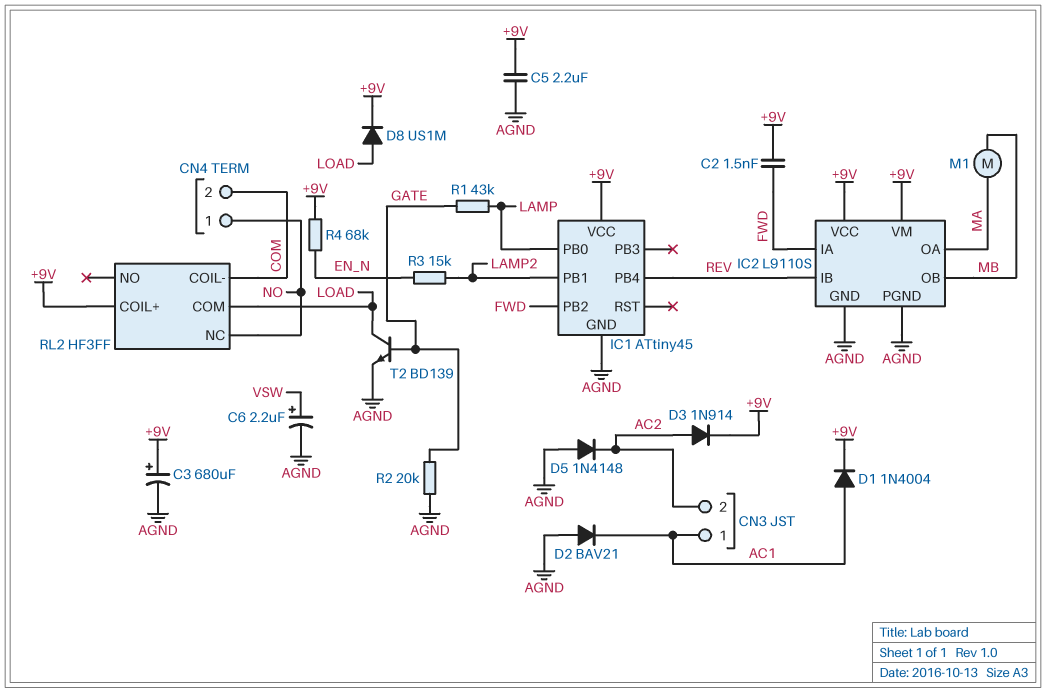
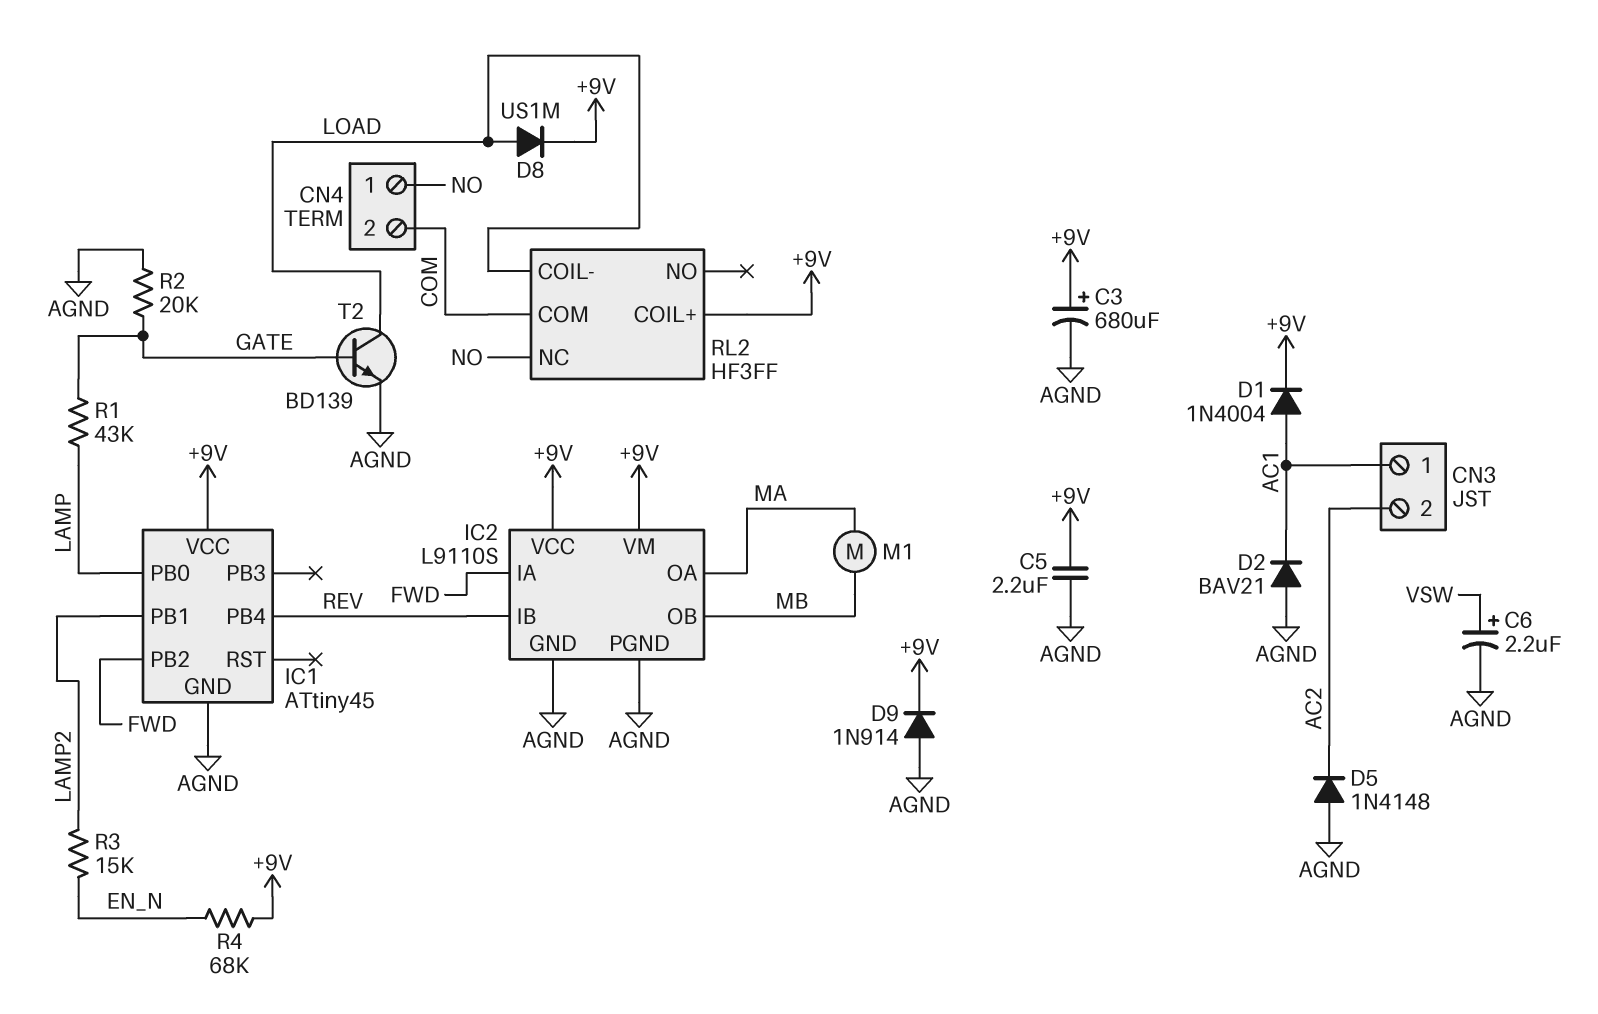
C2: 1.5nF (+9V, FWD) -> none
D3: diode 1N914 (A AC2, K +9V) -> none
D9: none -> diode 1N914 (A AGND, K +9V)
RL2 pin COIL-: COM -> LOAD
RL2 pin COM: LOAD -> COM

